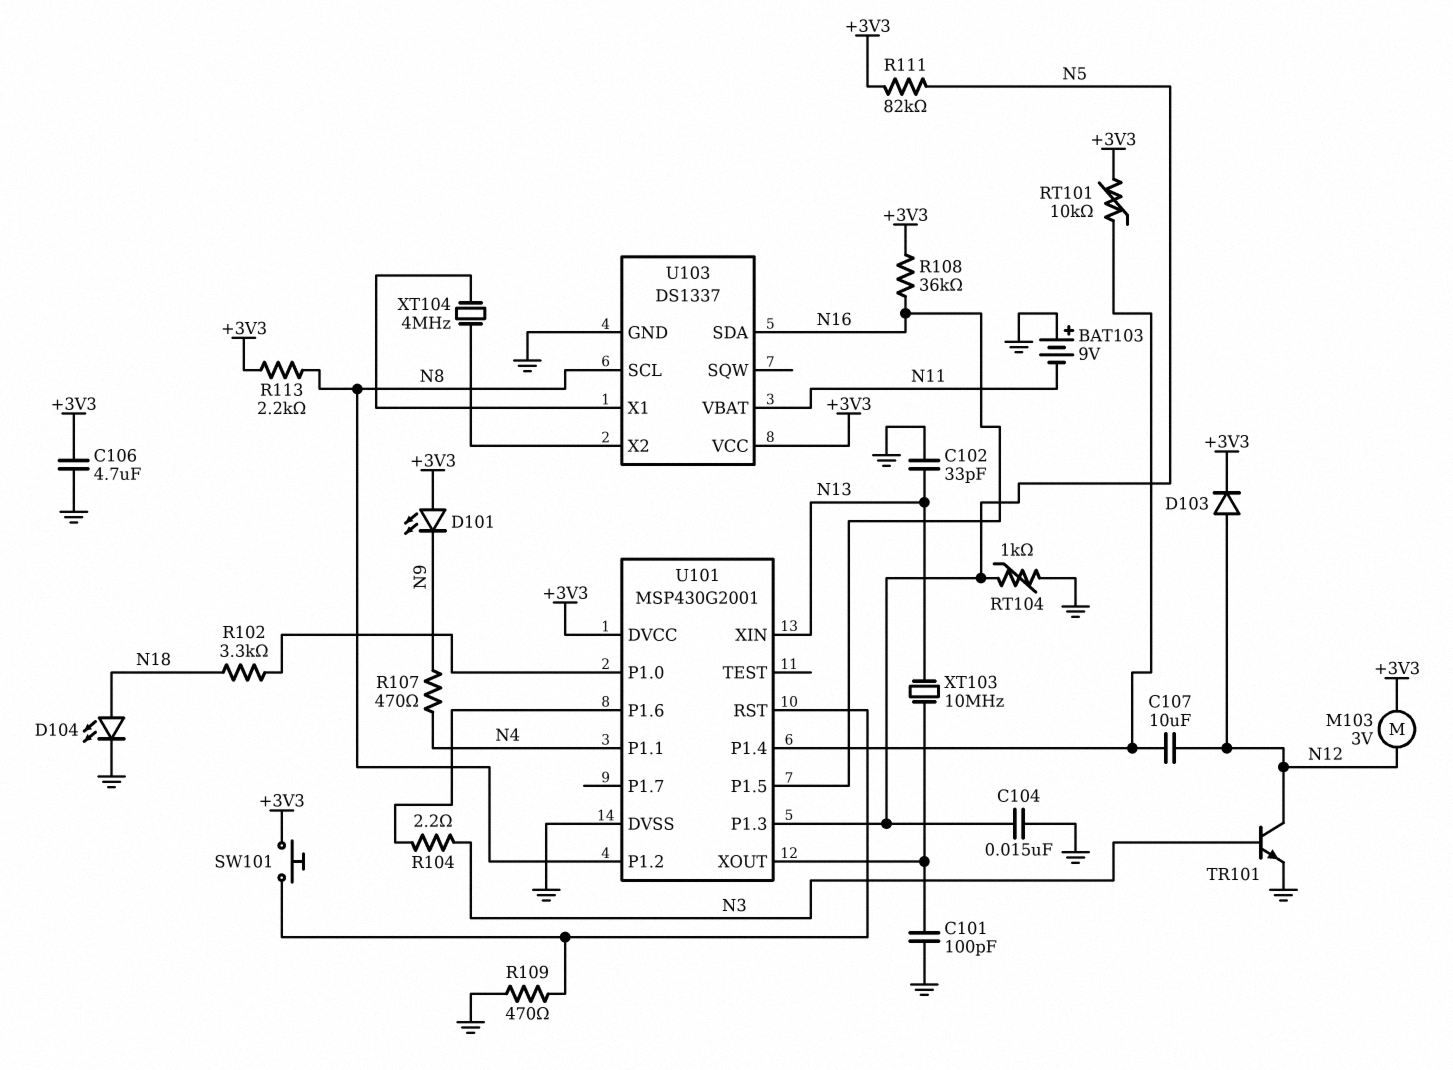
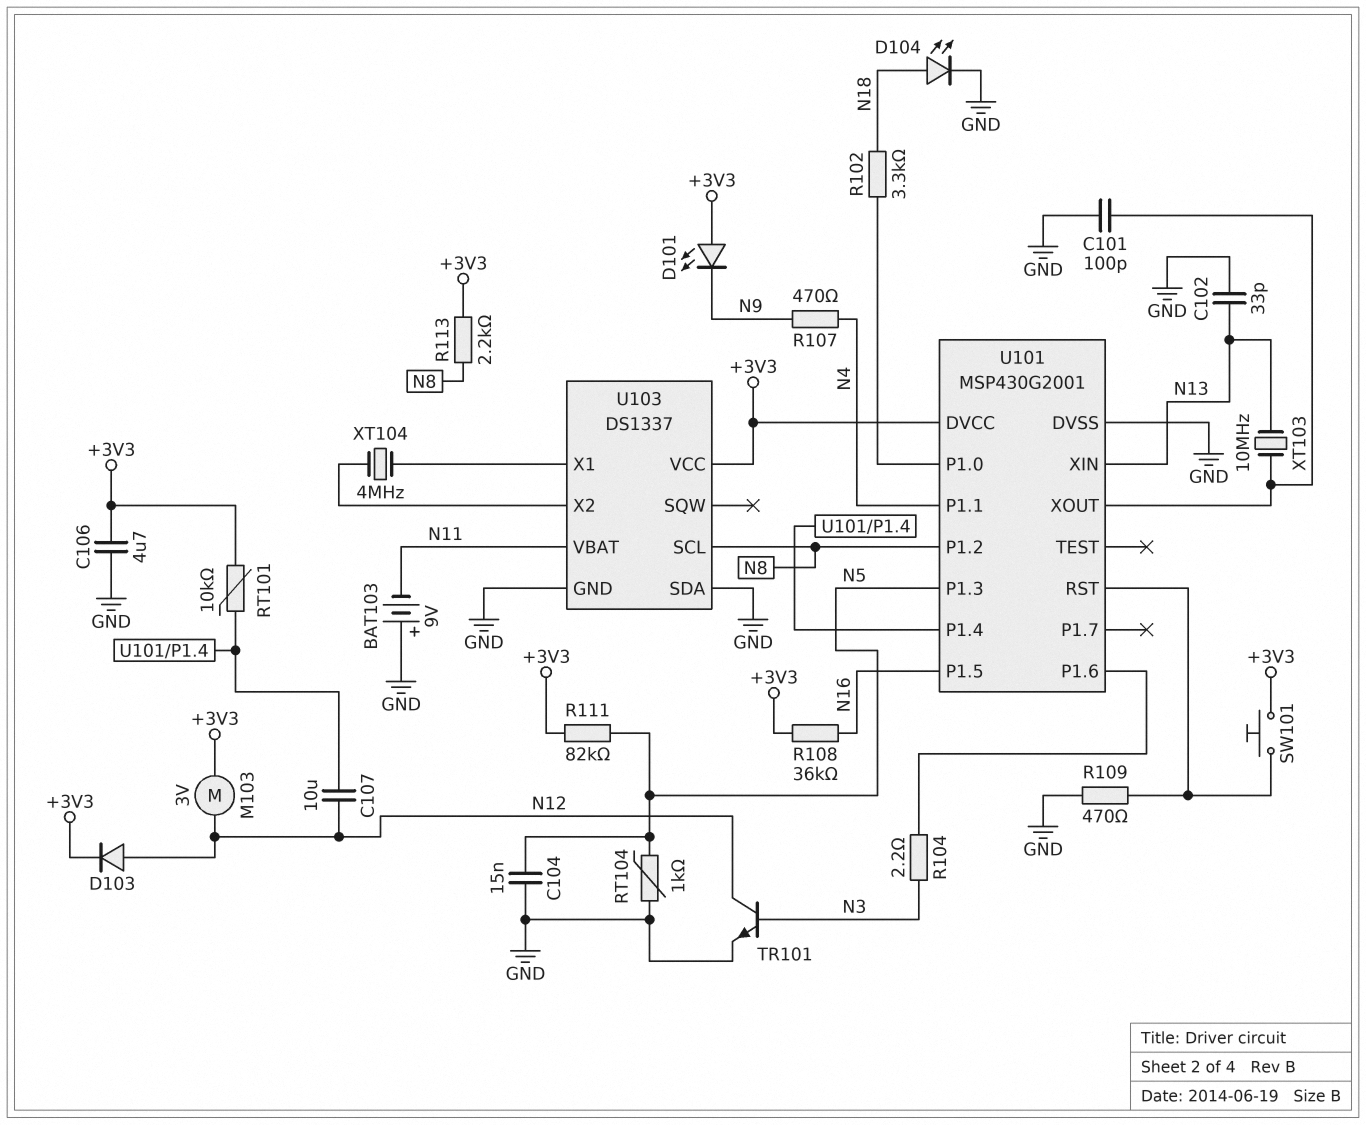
U103 pin SDA: N16 -> GND

